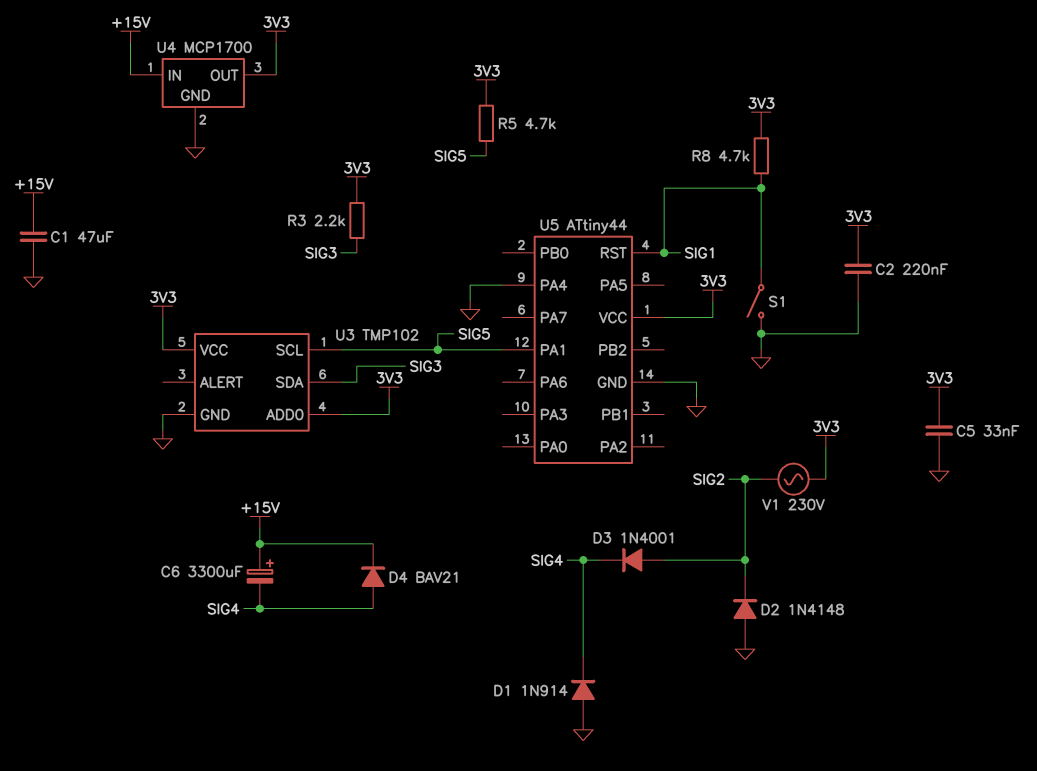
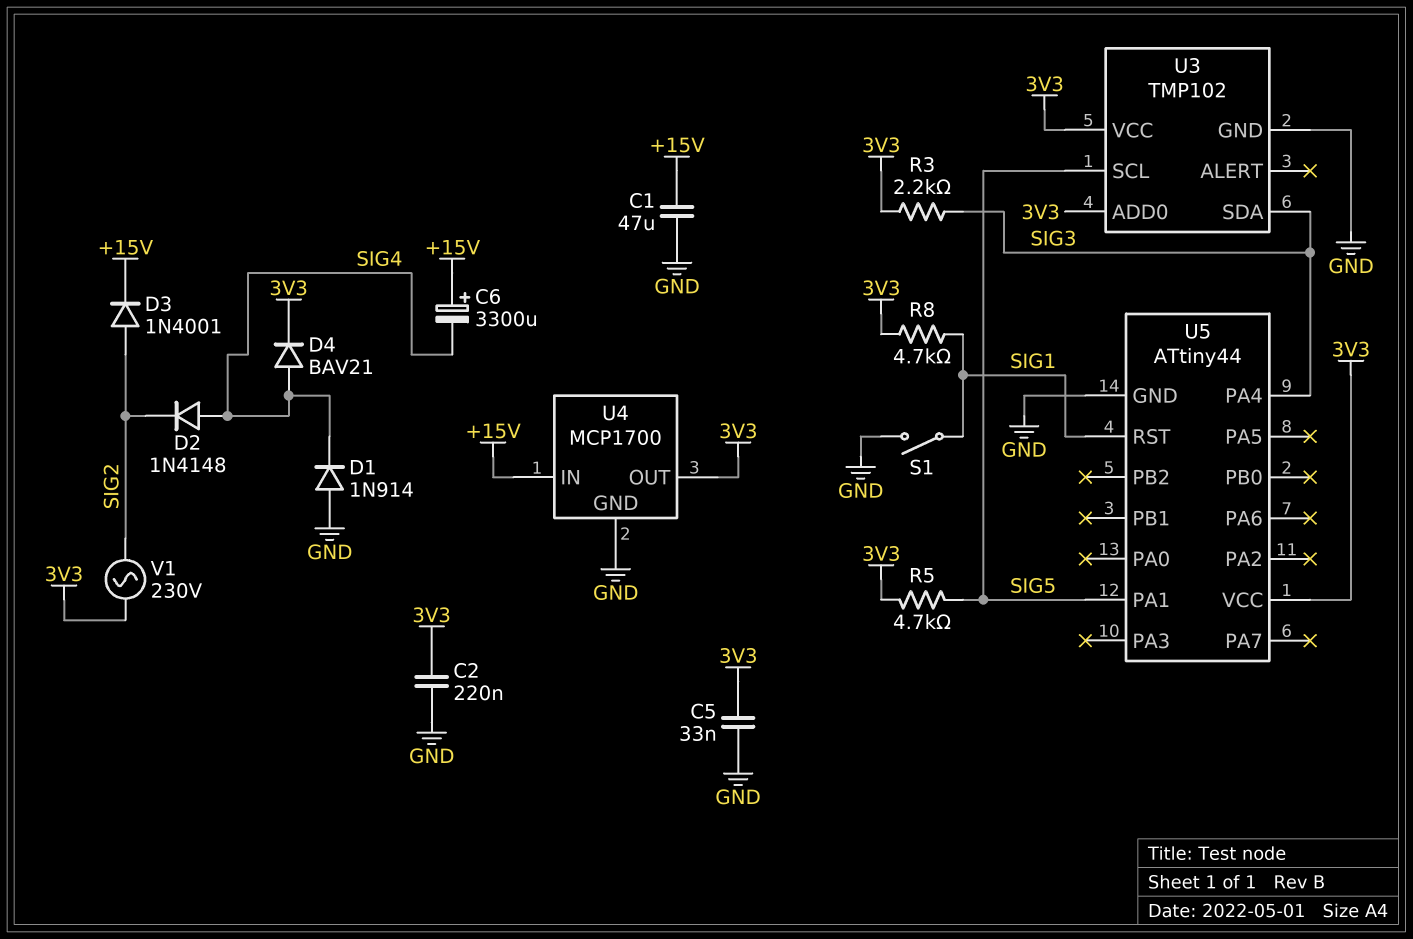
D2: diode 1N4148 (A GND, K SIG2) -> diode 1N4148 (A SIG4, K SIG2)
D3: diode 1N4001 (A SIG2, K SIG4) -> diode 1N4001 (A SIG2, K +15V)
D4: diode BAV21 (A SIG4, K +15V) -> diode BAV21 (A SIG4, K 3V3)
U5 pin PA4: GND -> SIG3

